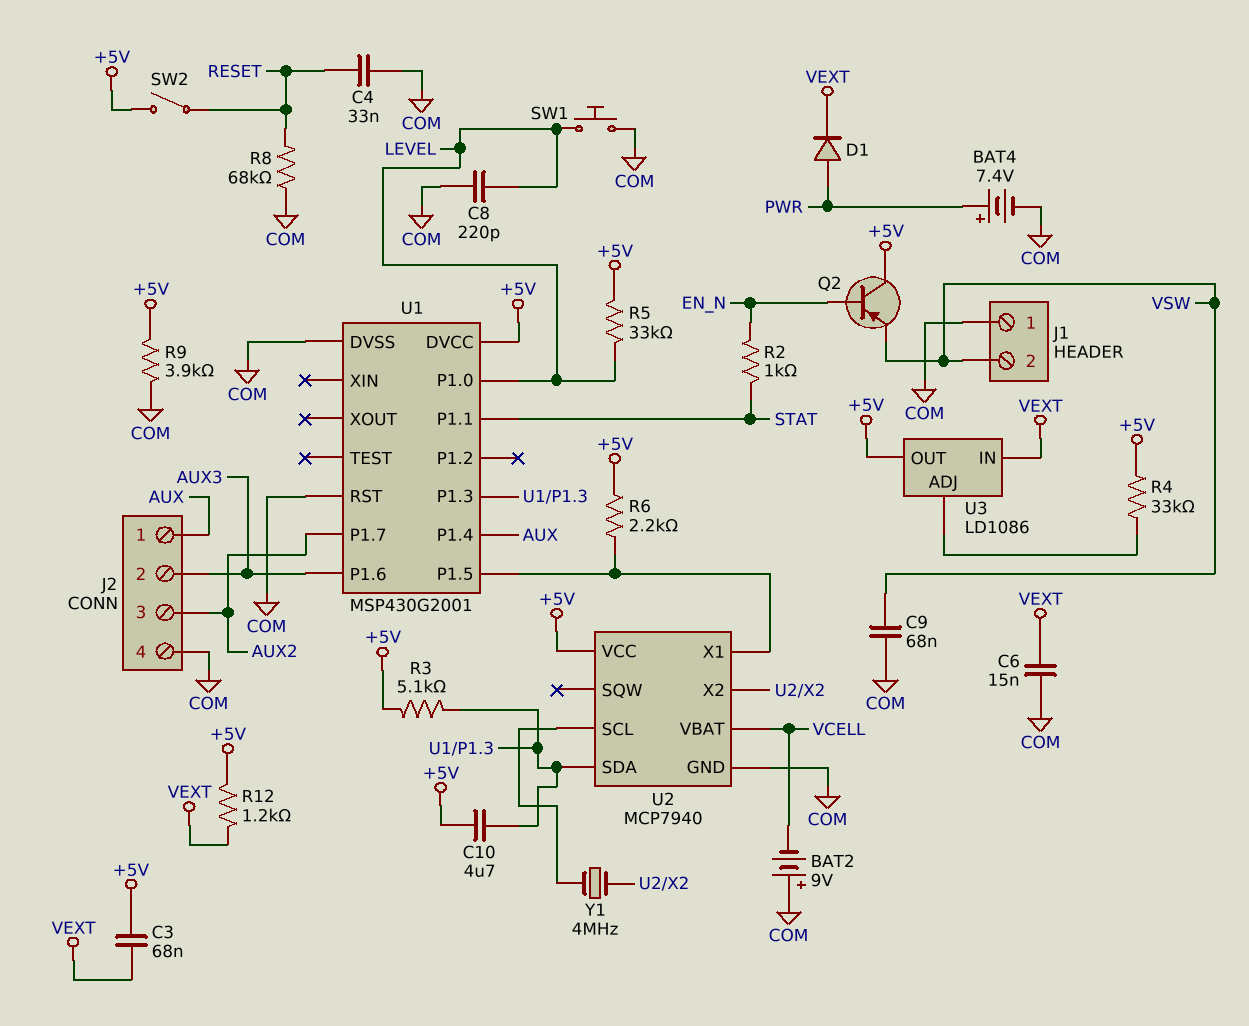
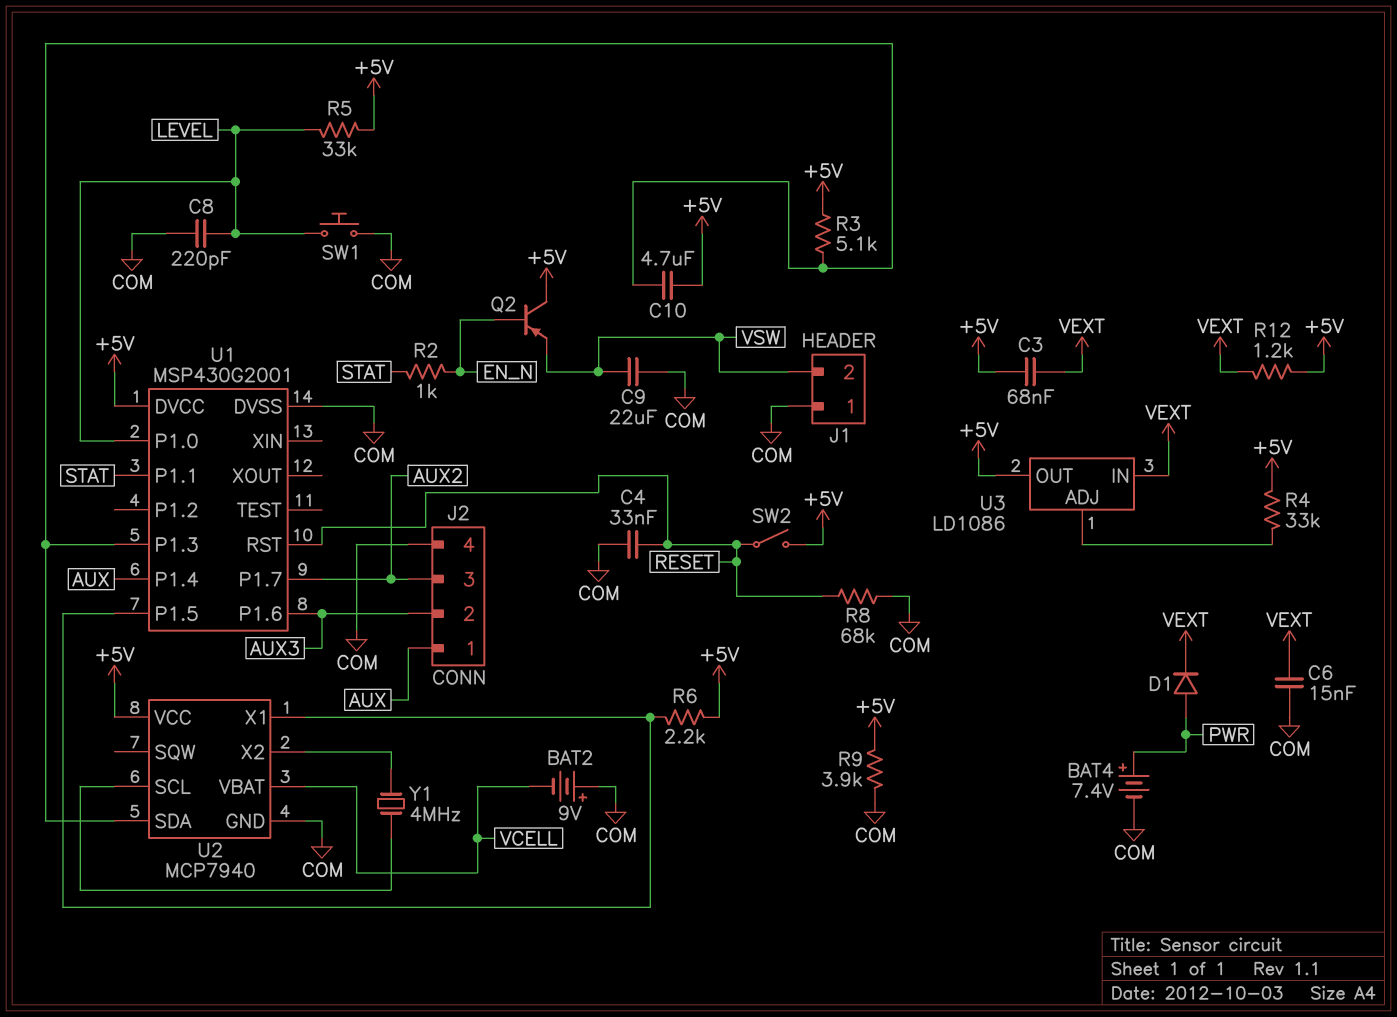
C9: 68nF (COM, VSW) -> 22uF (COM, VSW)
U1 pin RST: COM -> RESET

